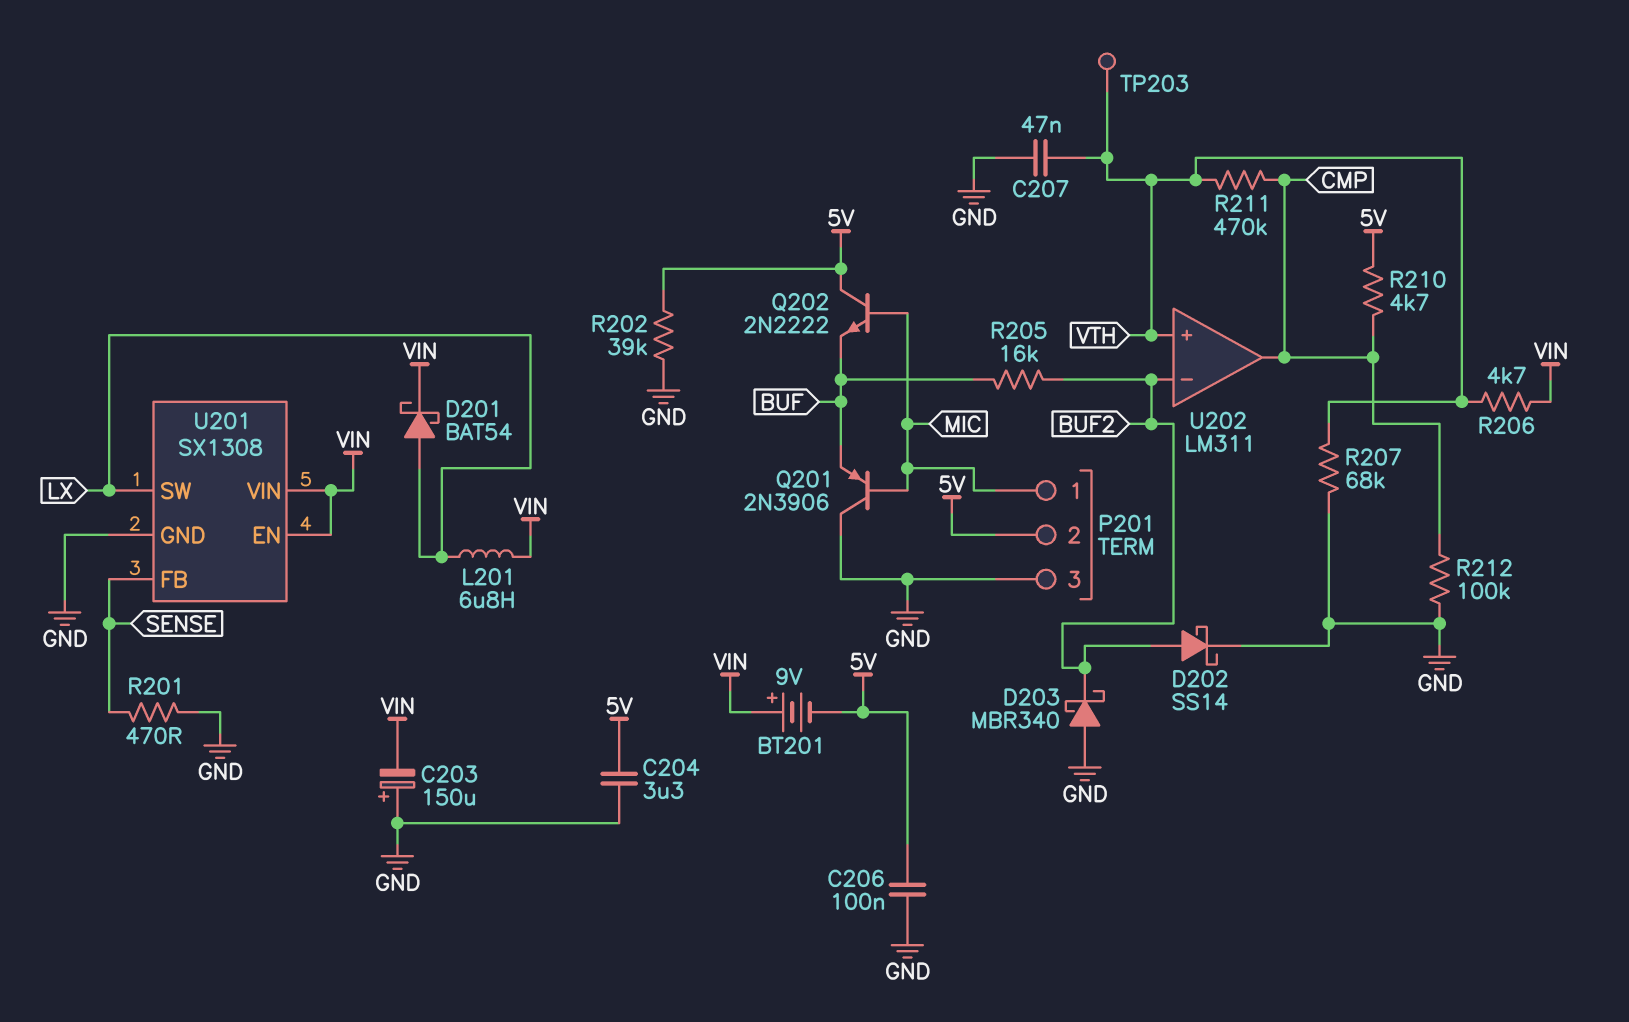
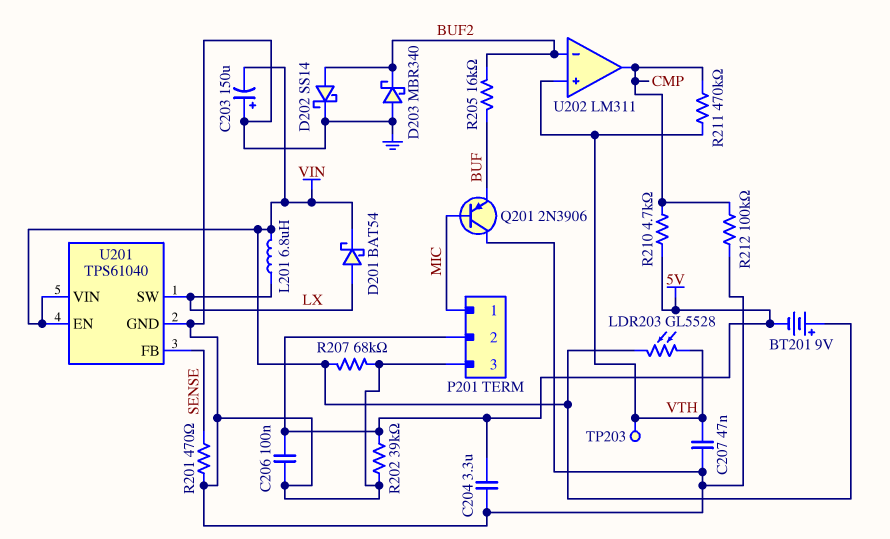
LDR203: none -> GL5528 (VIN, VTH)
Q202: NPN 2N2222 (B MIC, C 5V, E BUF) -> none
R206: 4.7k (VIN, VTH) -> none
R207: 68k (GND, VTH) -> 68k (GND, VIN)
U201: SX1308 -> TPS61040

